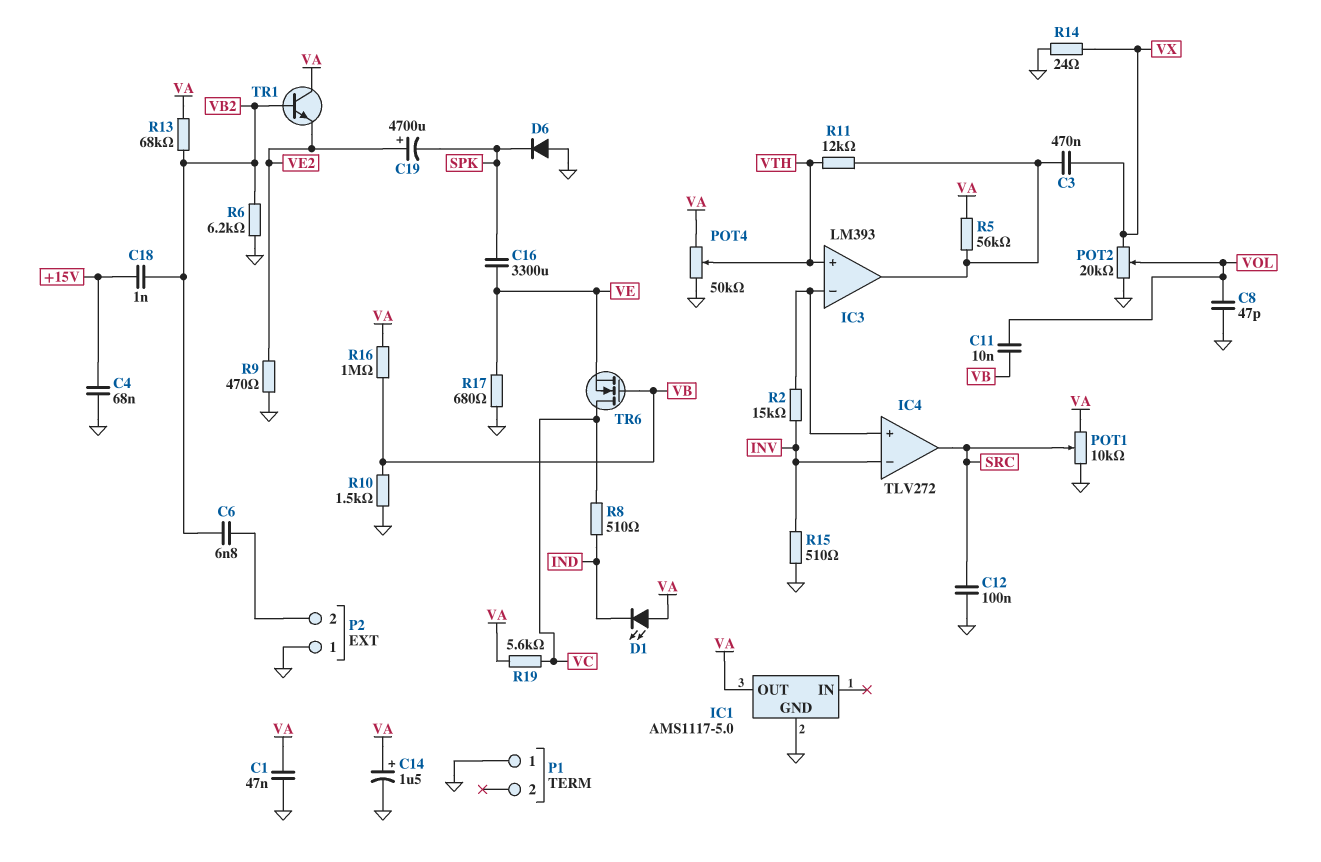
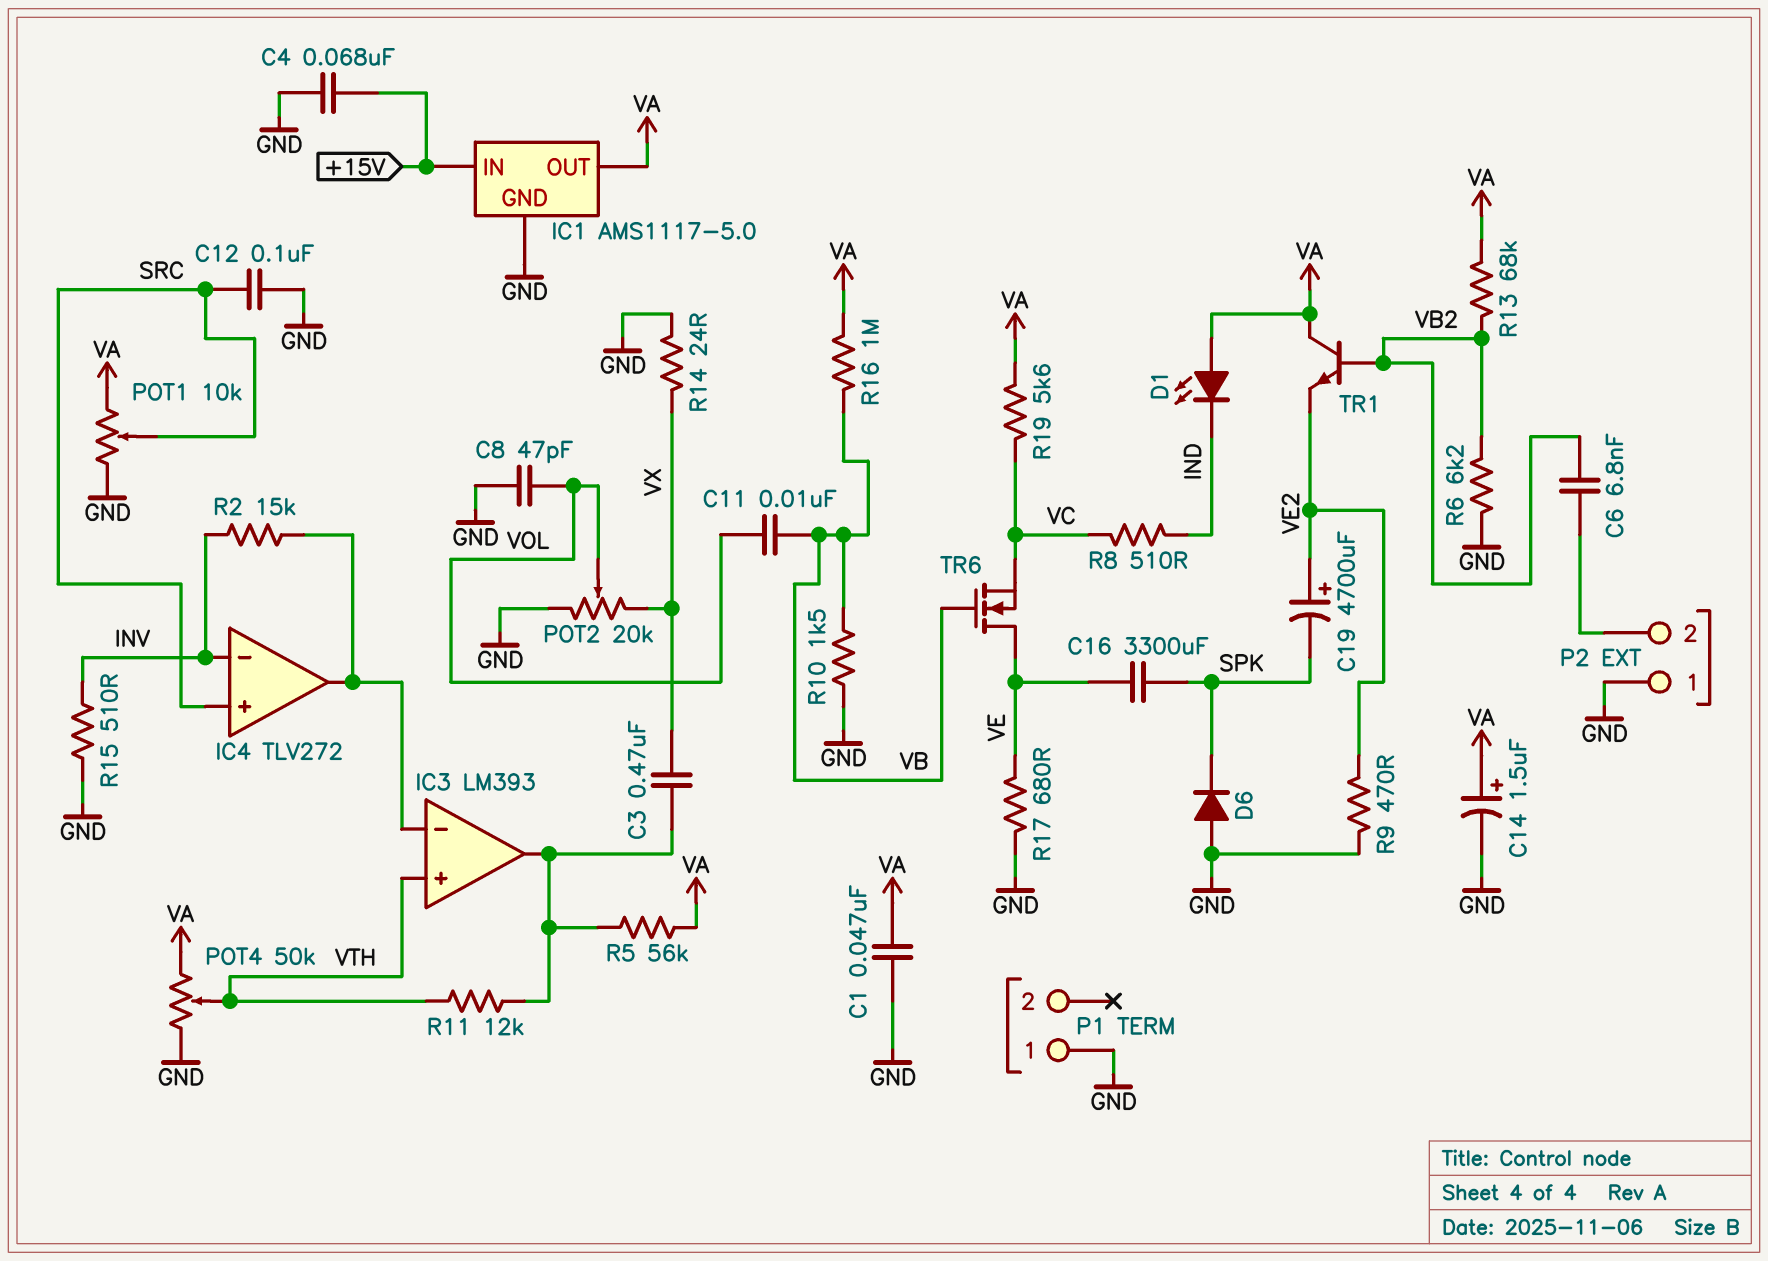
C18: 1nF (+15V, VB2) -> none
IC1 pin IN: none -> +15V
IC4 pin in+: IC3/in- -> SRC
IC4 pin out: SRC -> IC3/in-
TR6: NMOS (G VB, D VC, S VE) -> NMOS (G VB, D VE, S VC)

